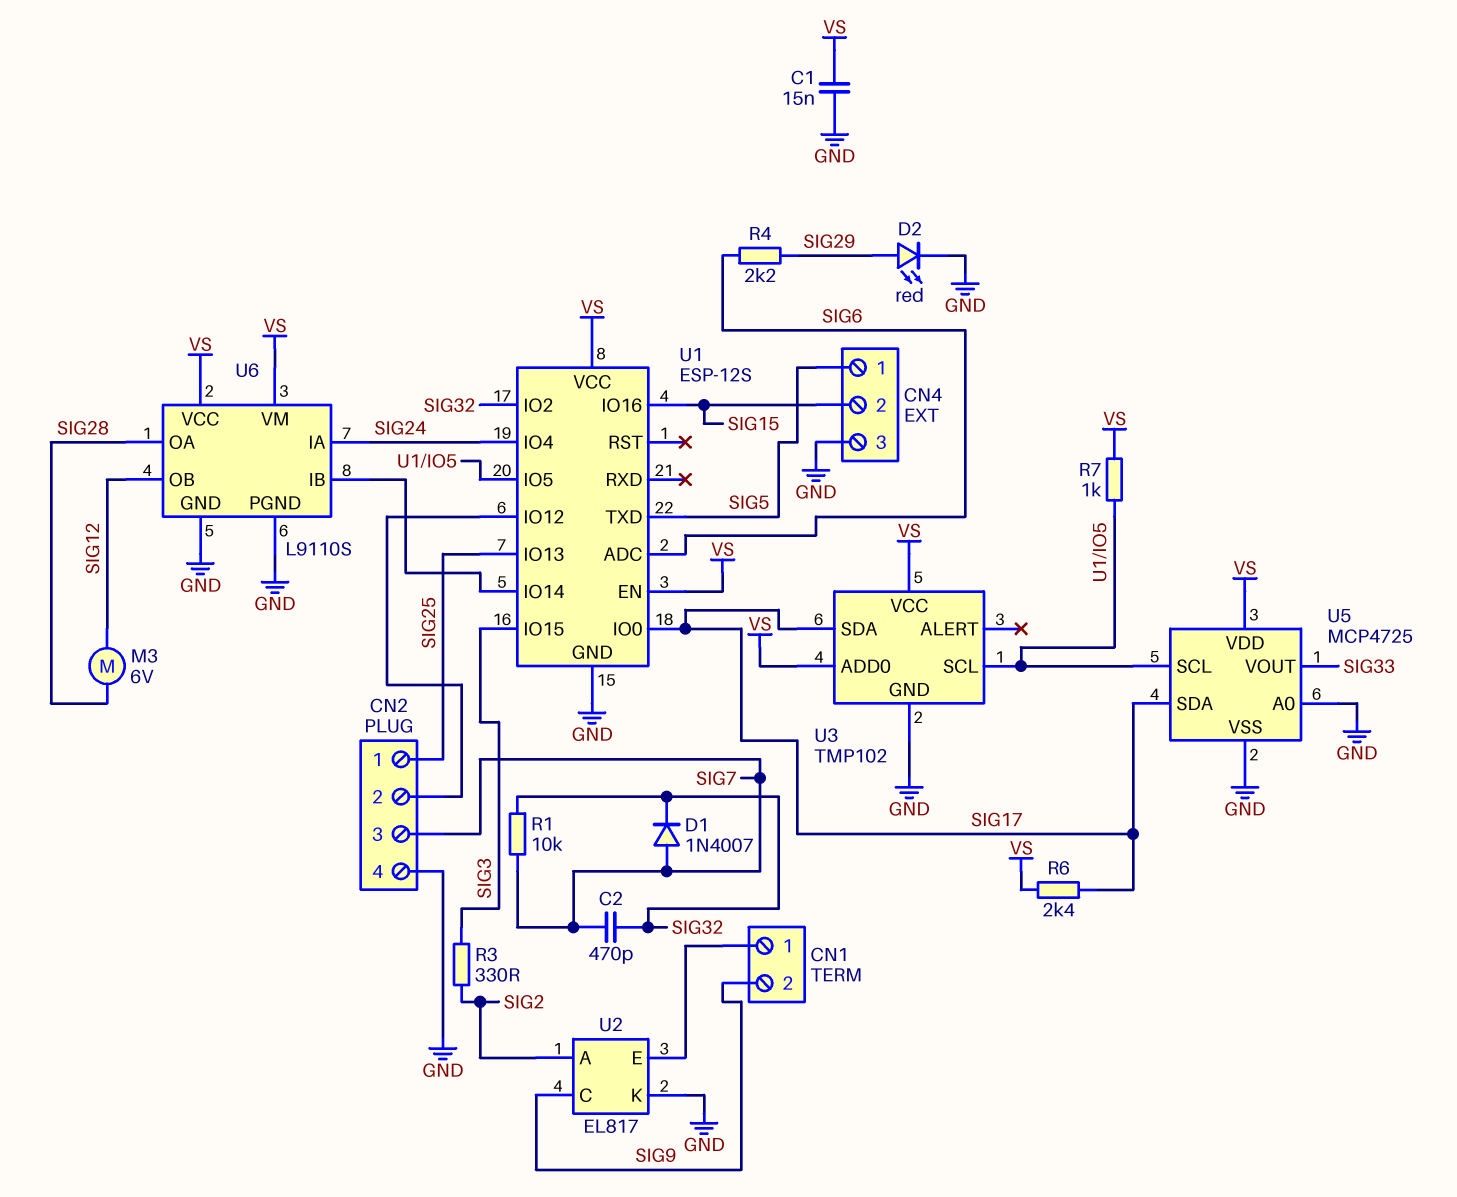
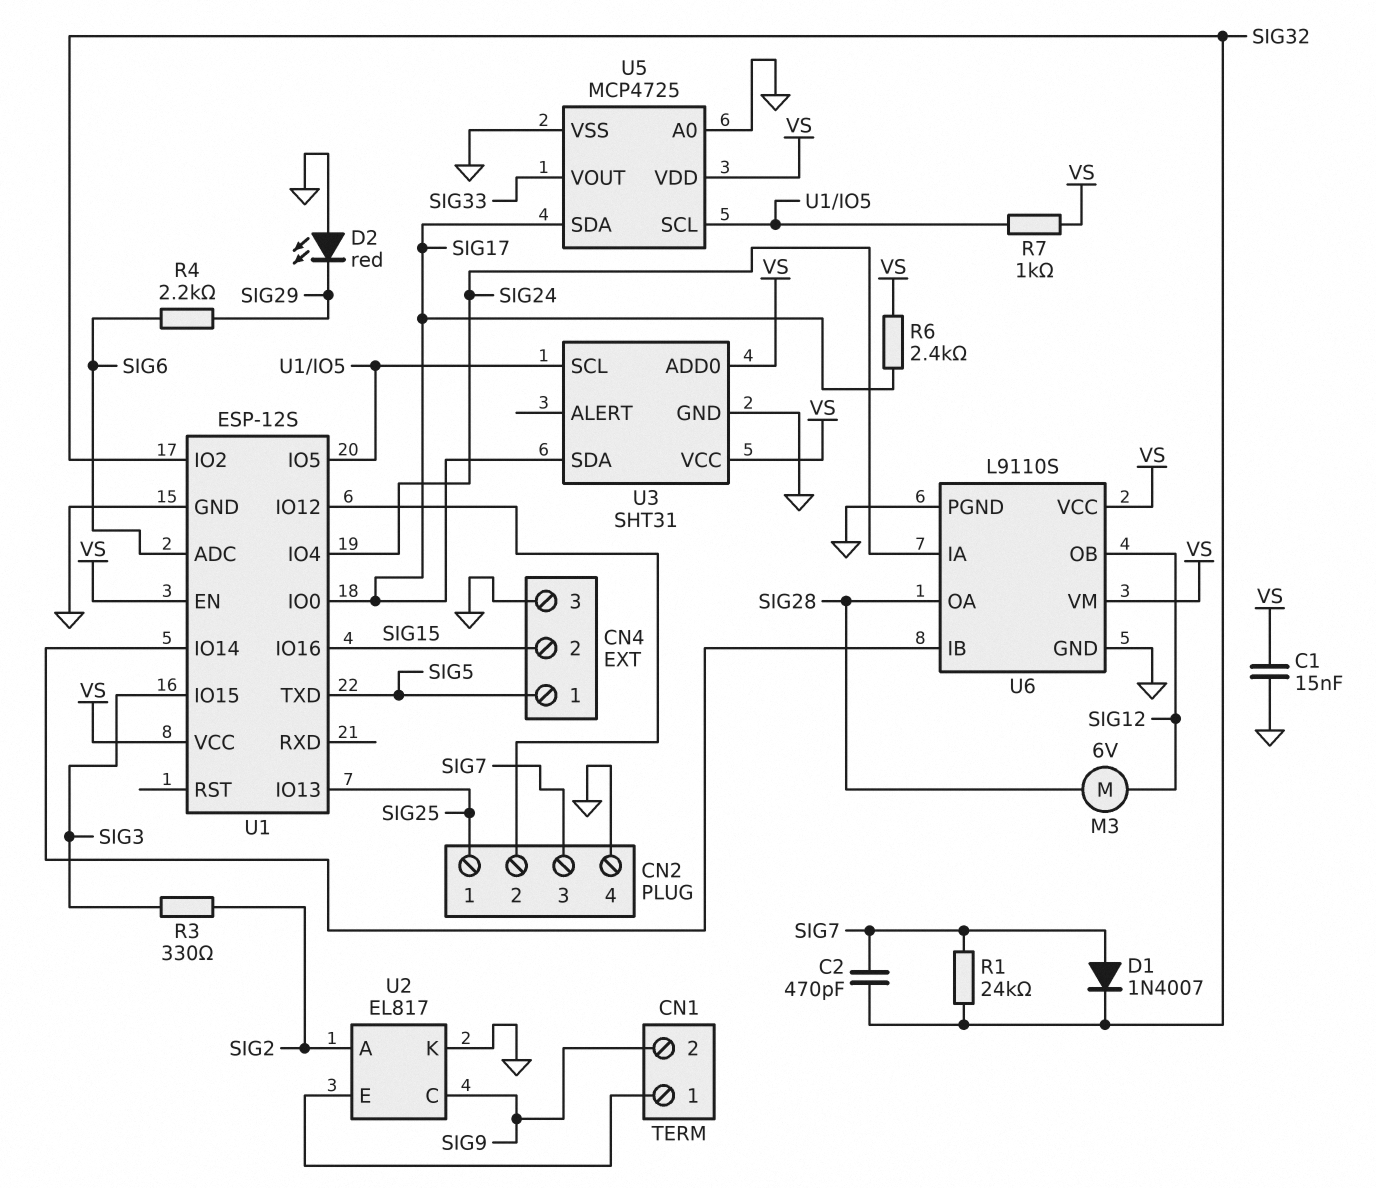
D2: LED red (A SIG29, K GND) -> LED red (A GND, K SIG29)
R1: 10k (SIG7, SIG32) -> 24k (SIG7, SIG32)
U3: TMP102 -> SHT31

